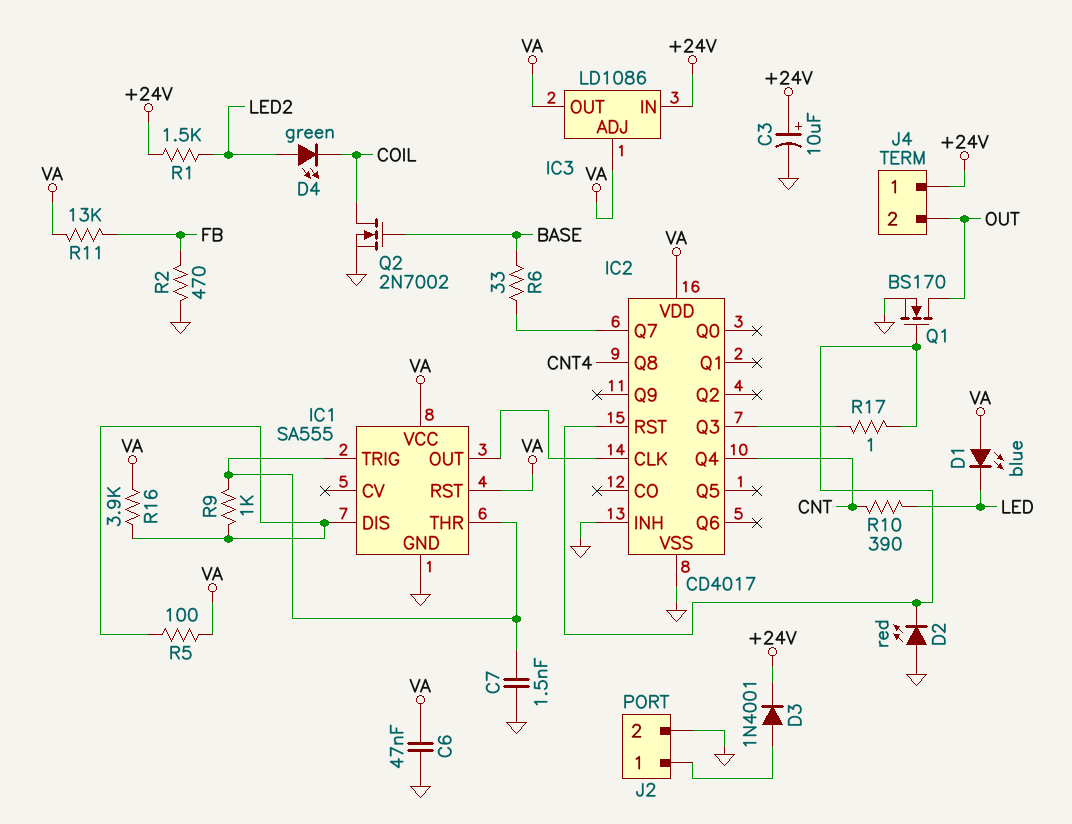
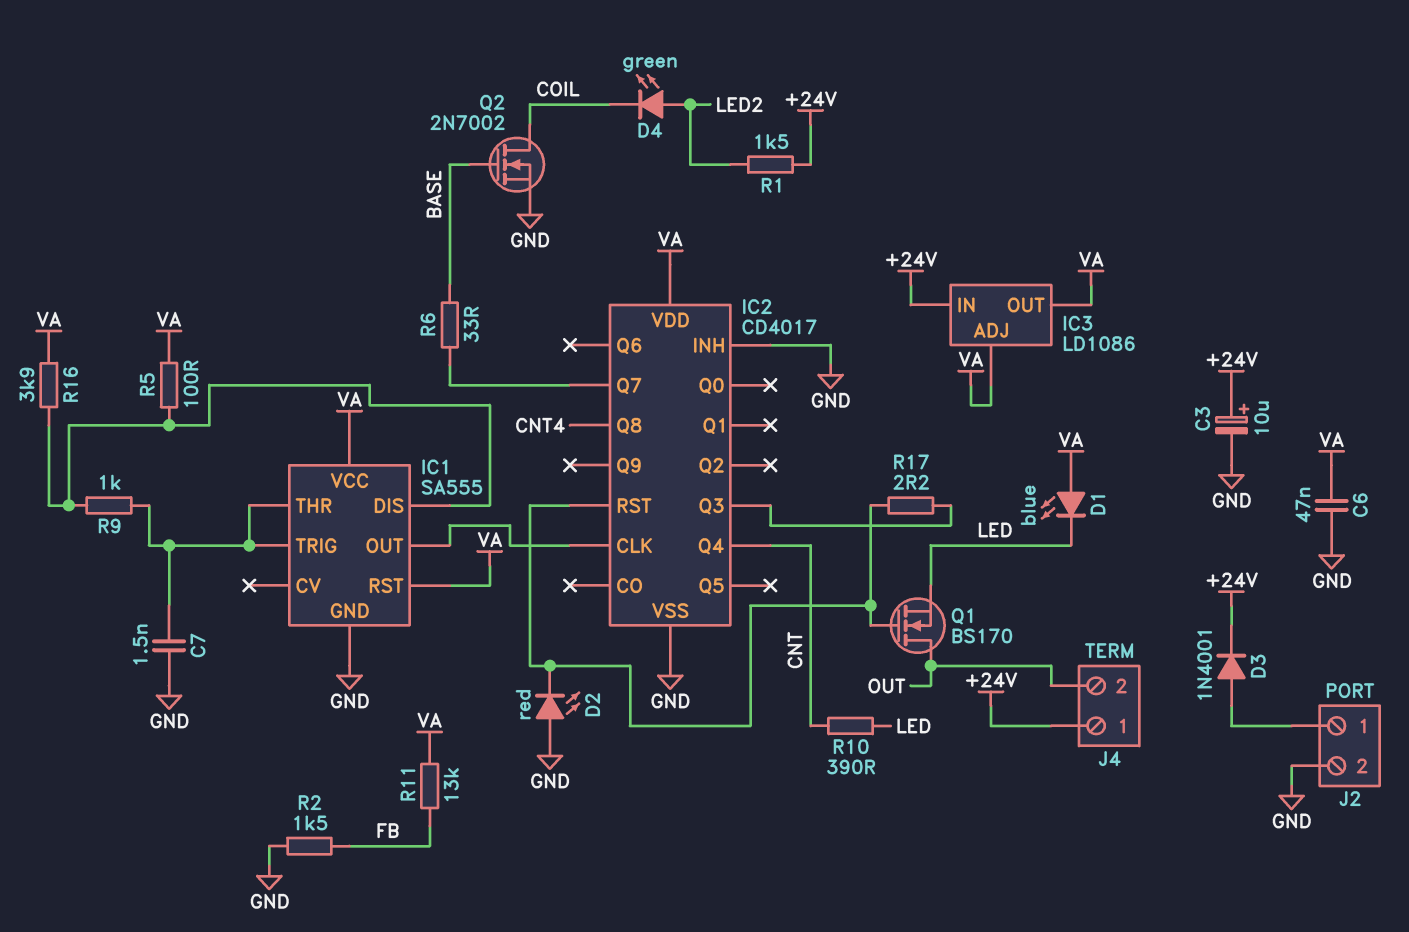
Q1: NMOS BS170 (G IC2/RST, D OUT, S GND) -> NMOS BS170 (G IC2/RST, D OUT, S LED)
R2: 470 (FB, GND) -> 1.5k (FB, GND)
R17: 1 (IC2/Q3, IC2/RST) -> 2.2 (IC2/Q3, IC2/RST)

